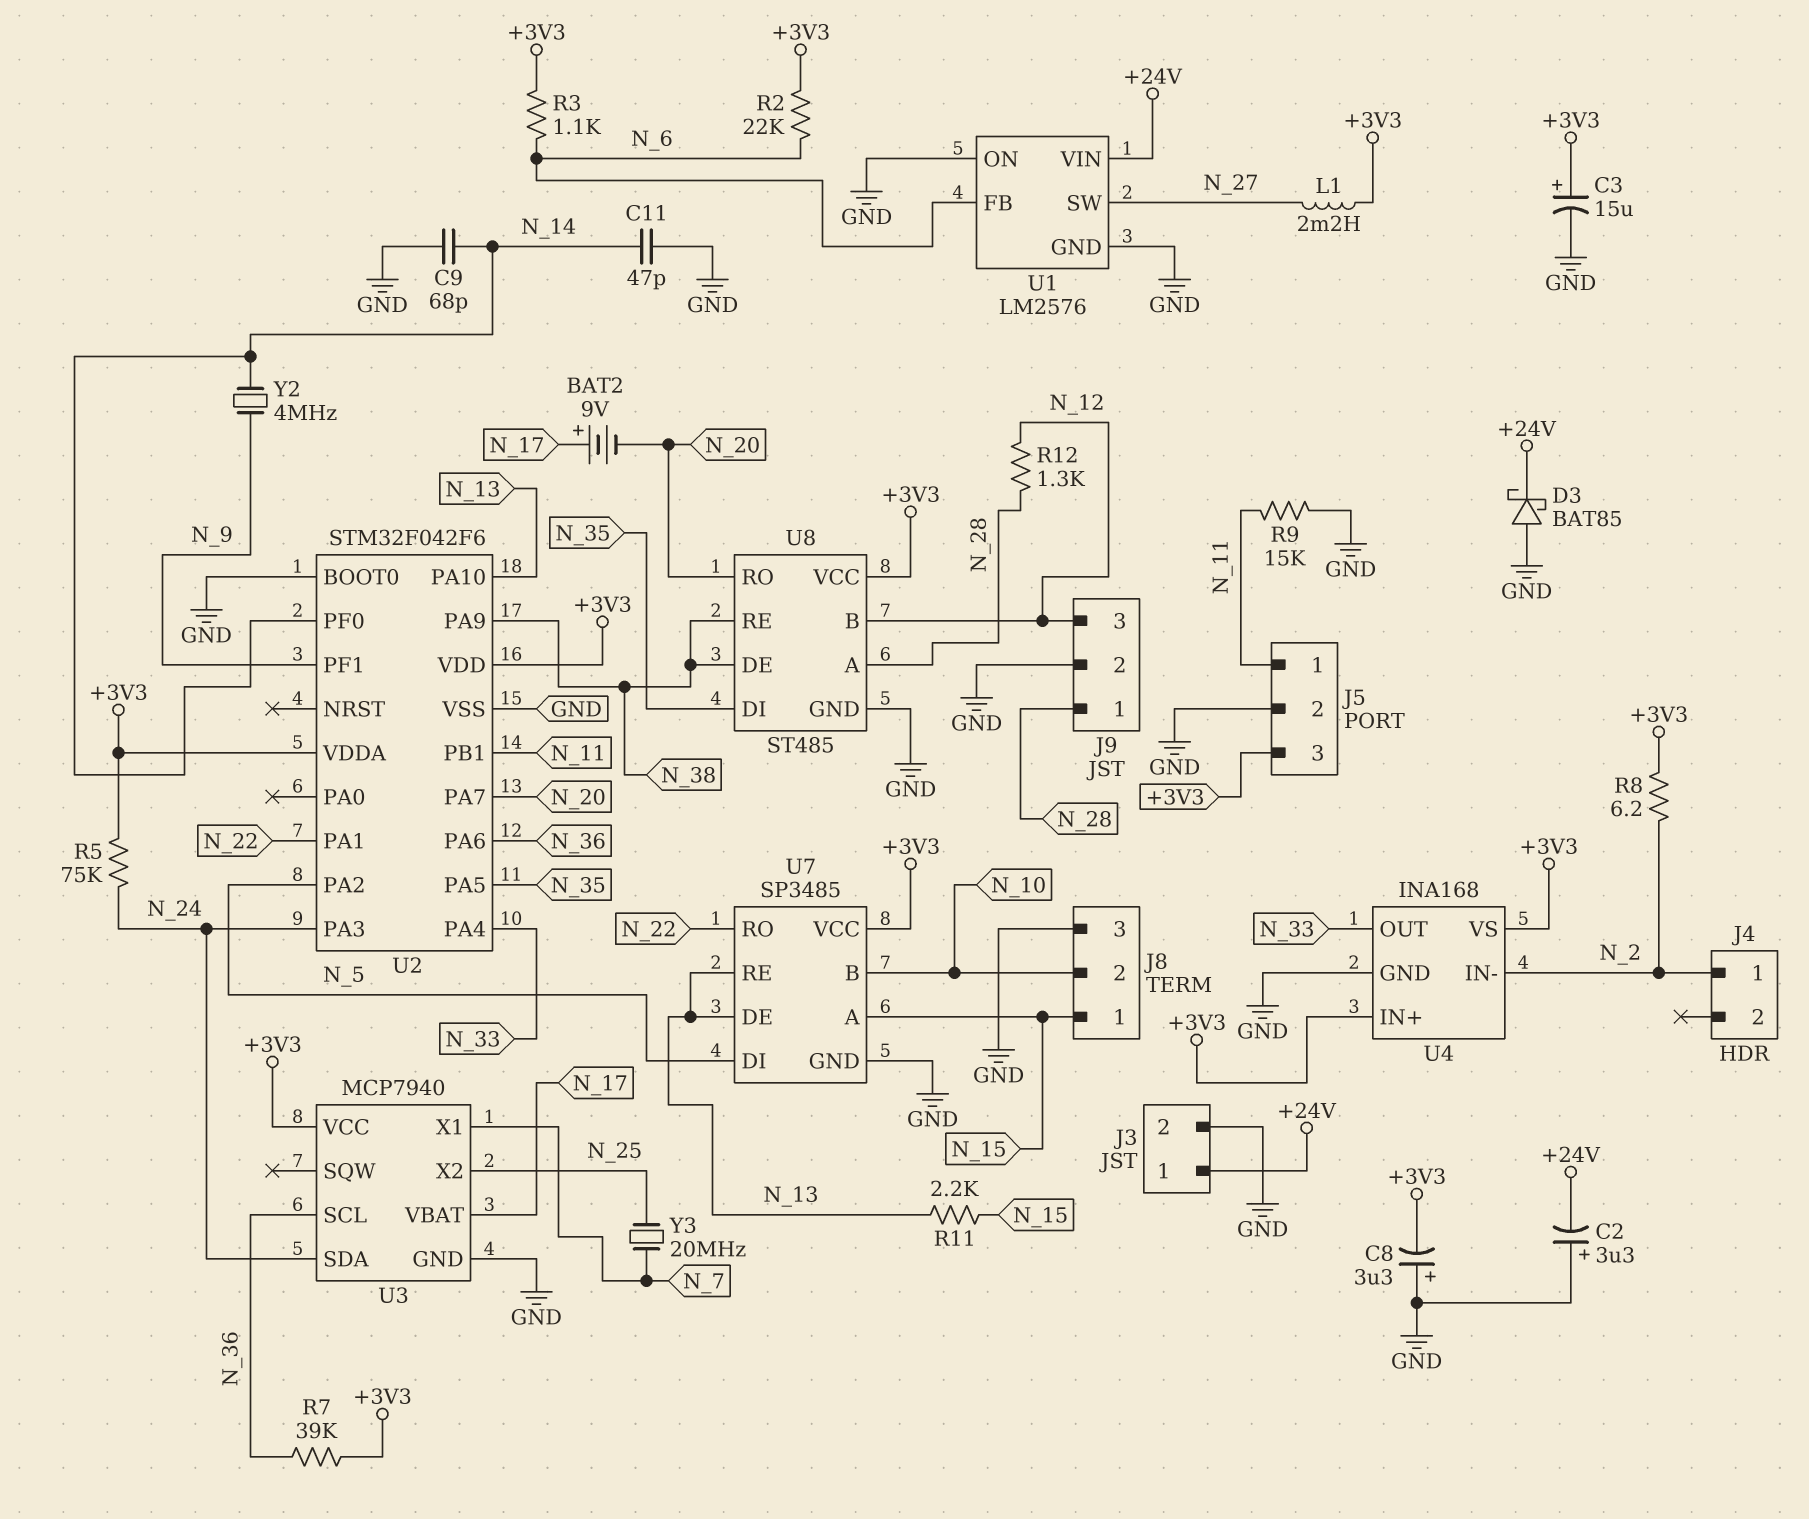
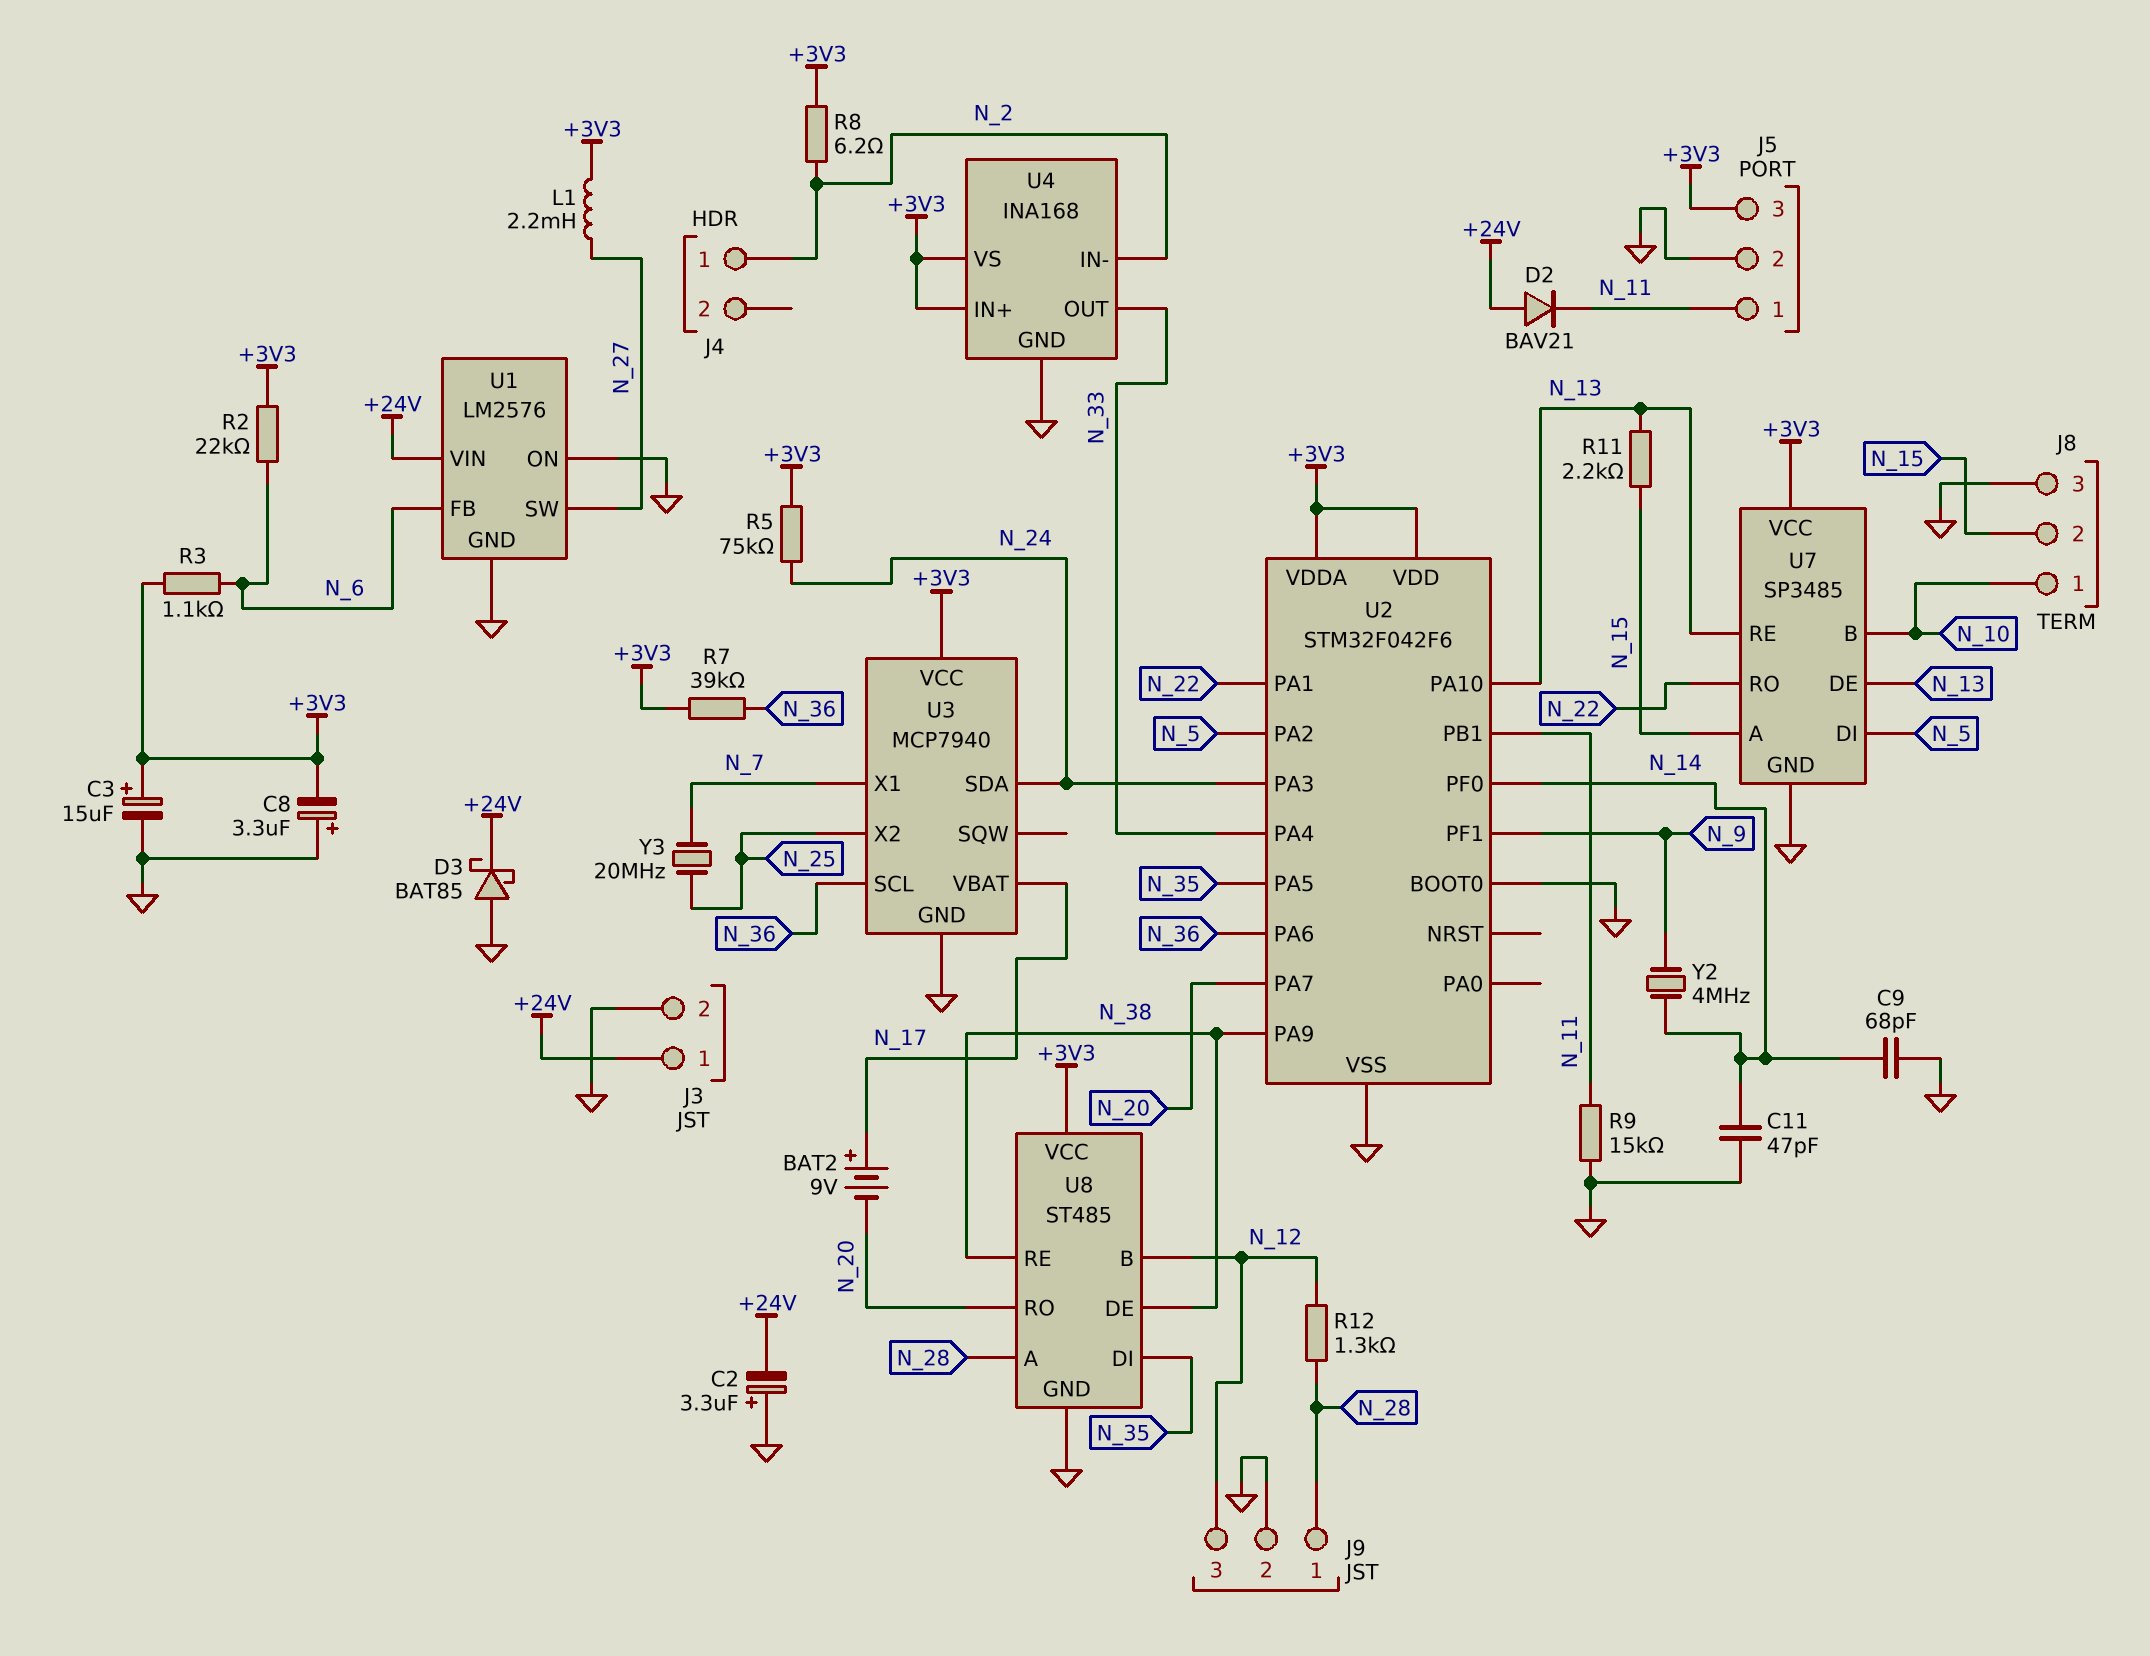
D2: none -> diode BAV21 (A +24V, K N_11)
J8 pin 1: N_15 -> N_10
J8 pin 2: N_10 -> N_15

